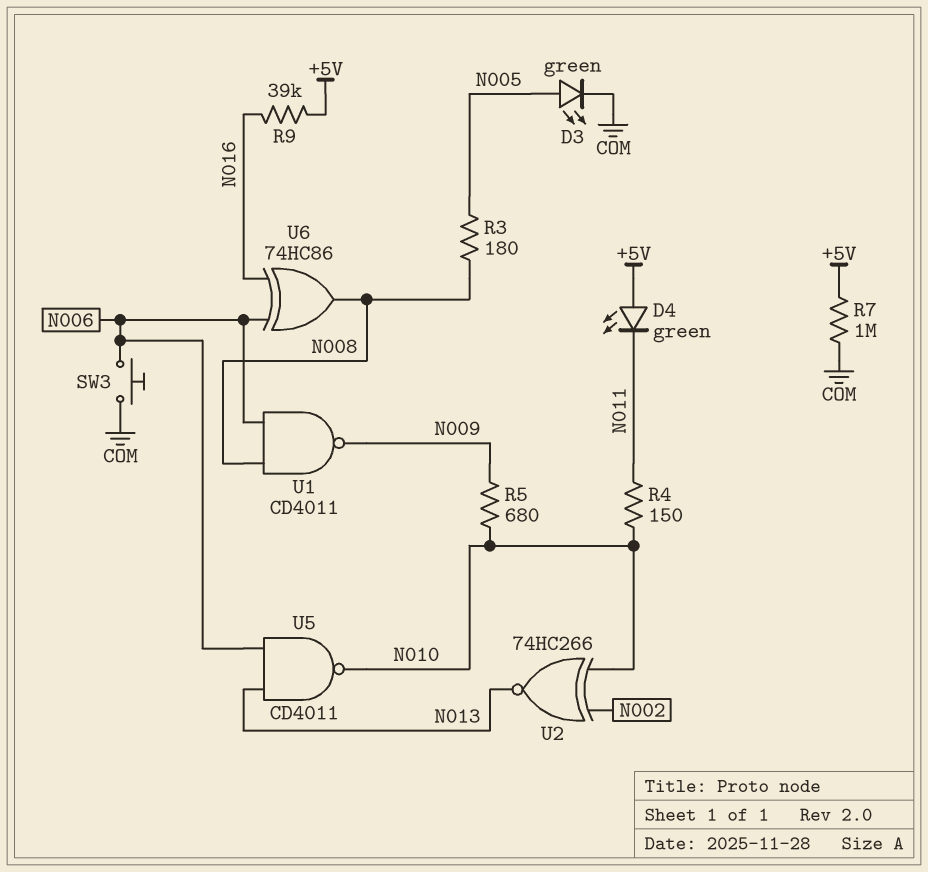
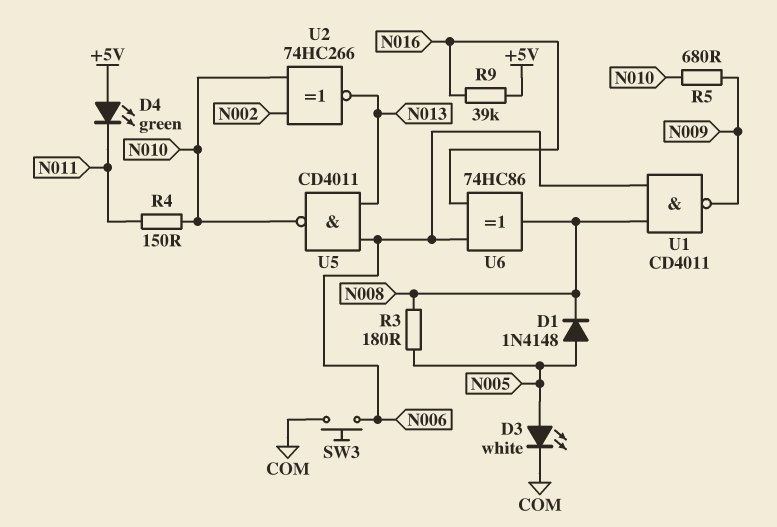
D1: none -> diode 1N4148 (A N005, K N008)
D3: LED green (A N005, K COM) -> LED white (A N005, K COM)
R7: 1M (+5V, COM) -> none

